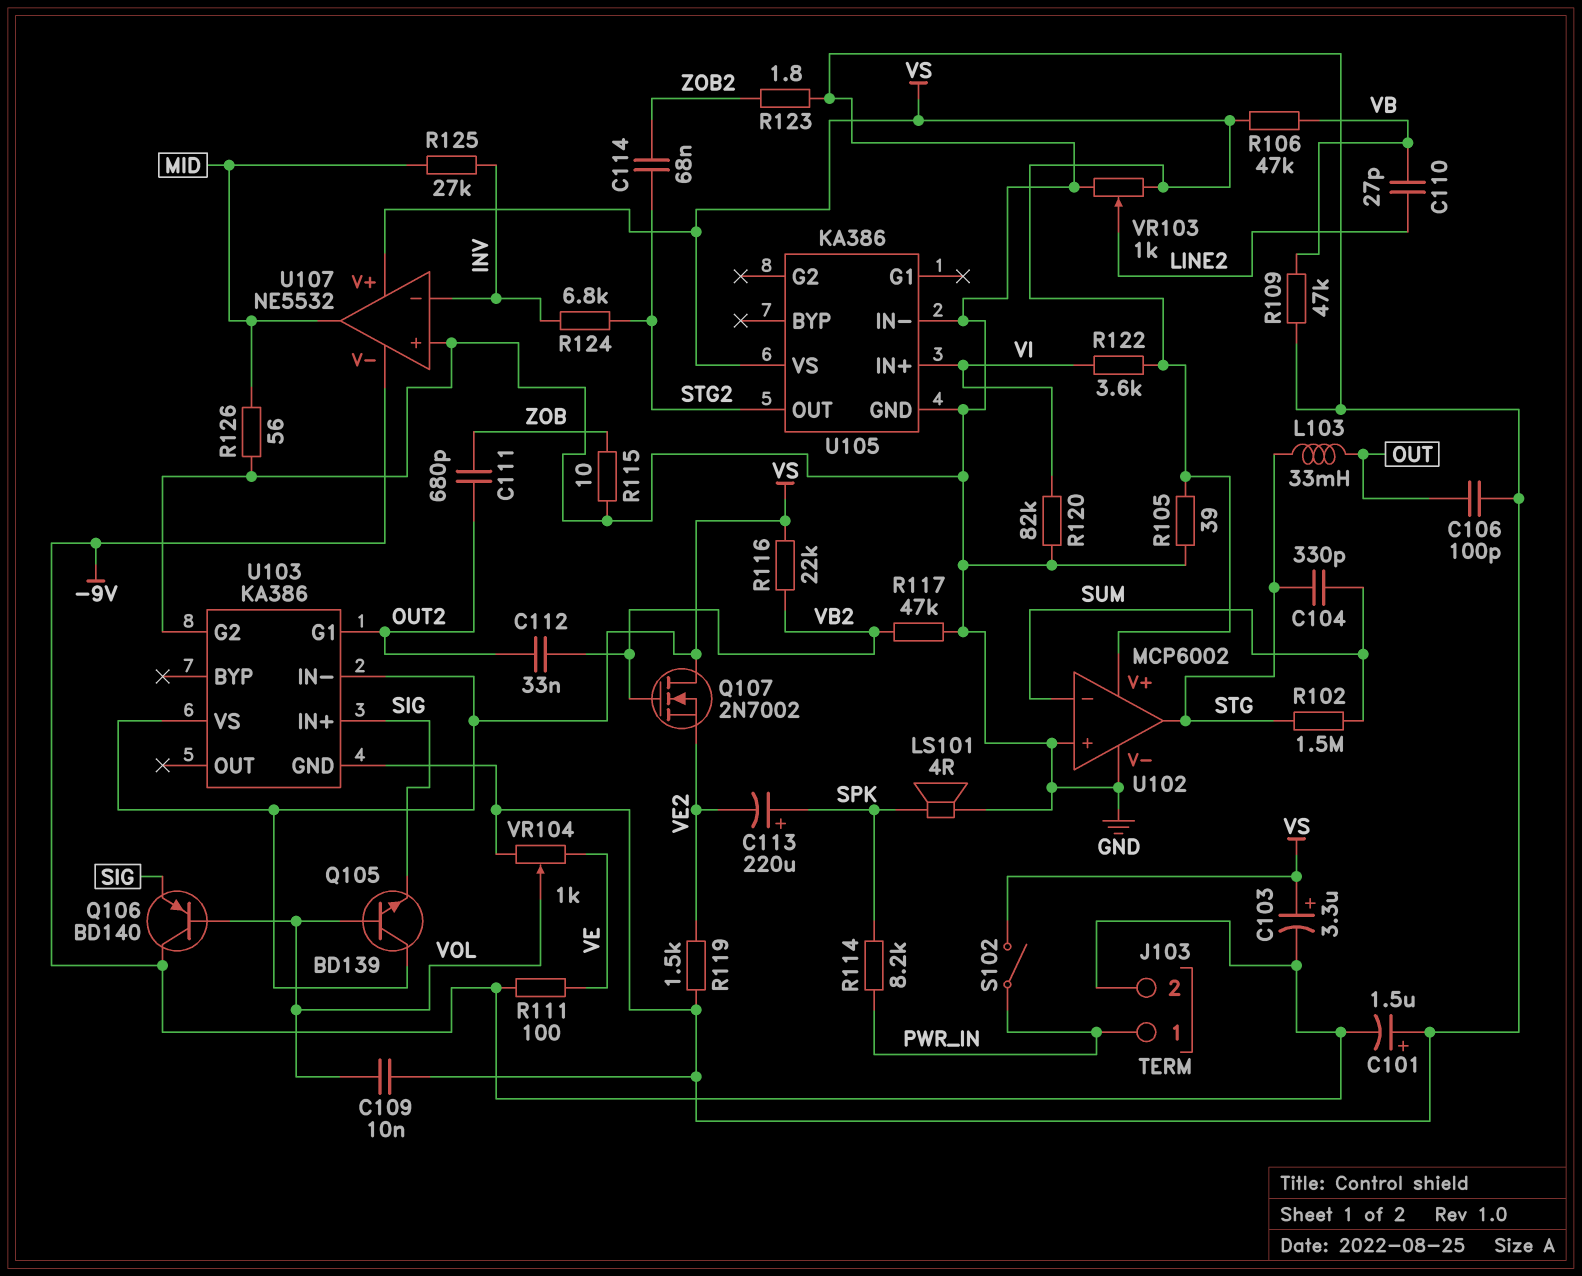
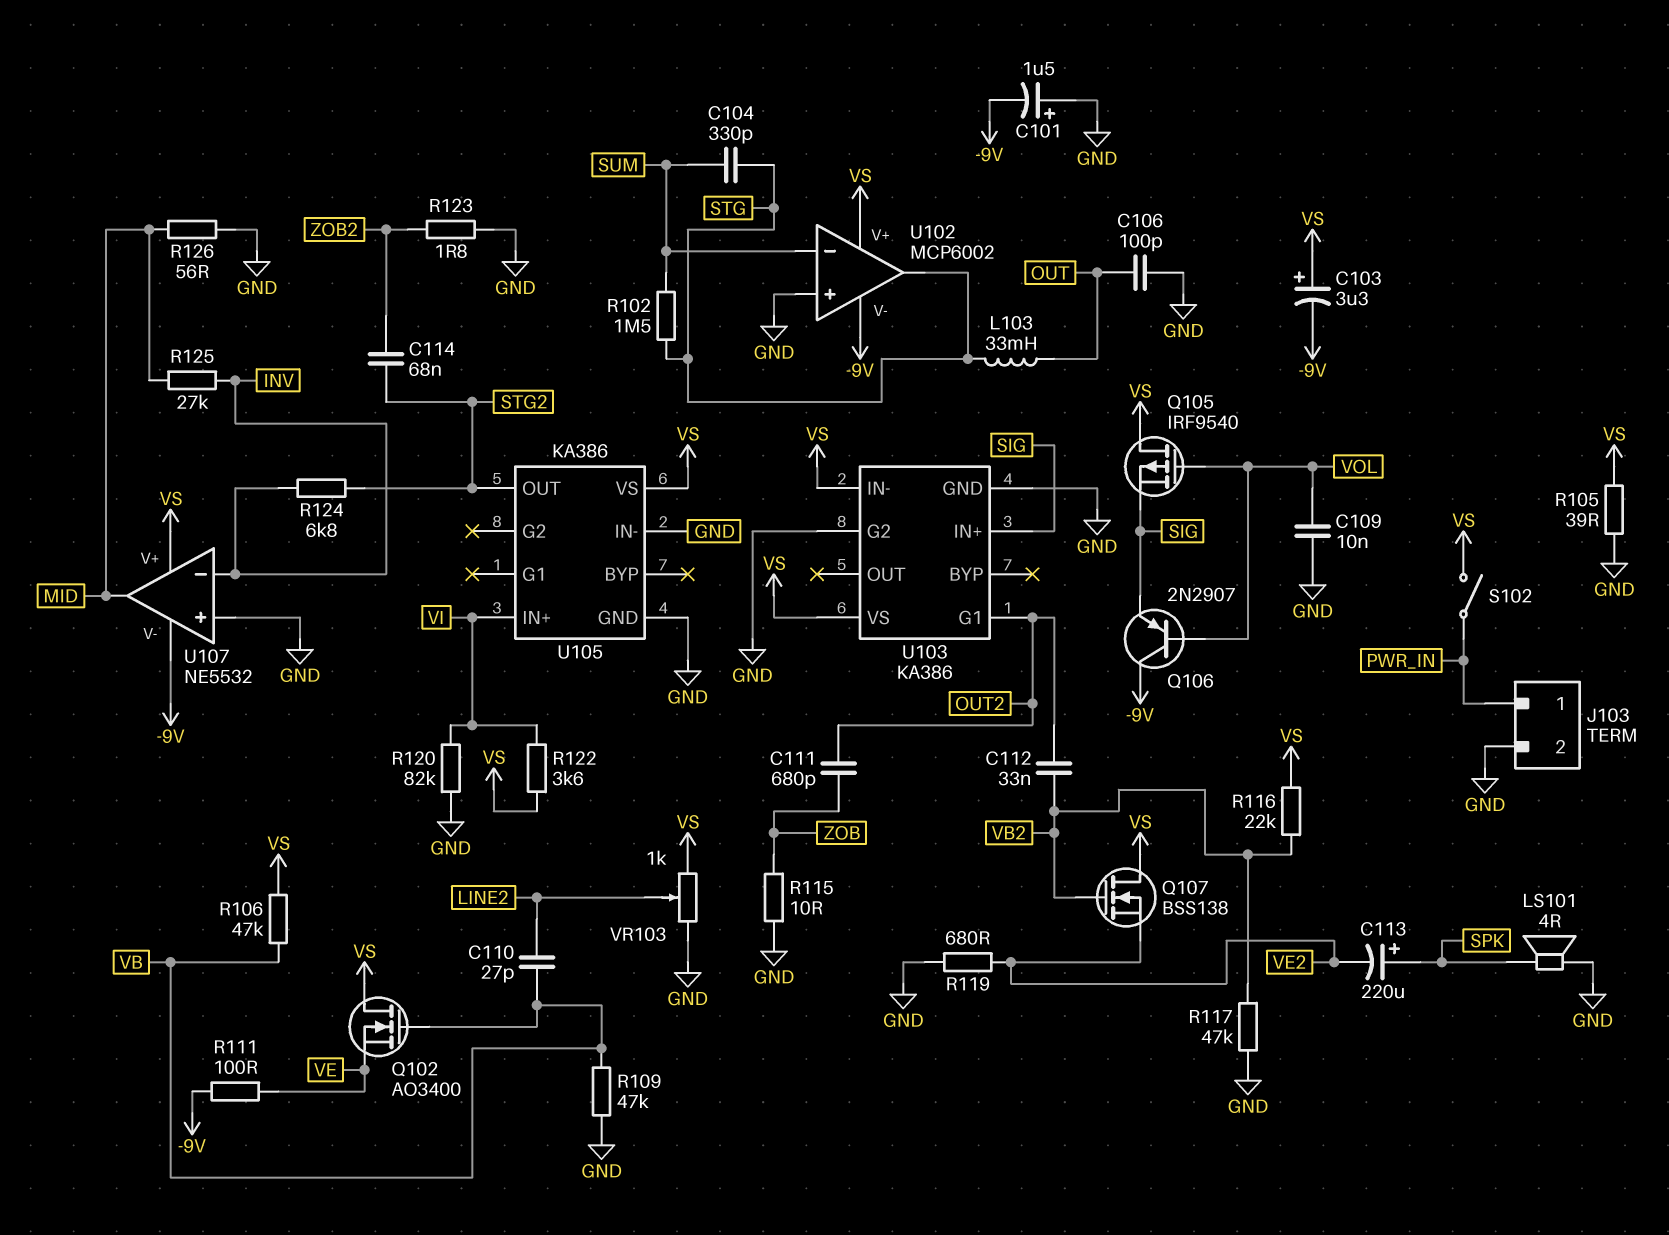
J103 pin 2: -9V -> GND
Q102: none -> NMOS AO3400 (G VB, D VS, S VE)
Q105: NPN BD139 (B VOL, C VS, E SIG) -> PMOS IRF9540 (G VOL, D VS, S SIG)
Q106: PNP BD140 (B VOL, C -9V, E SIG) -> PNP 2N2907 (B VOL, C -9V, E SIG)
Q107: NMOS 2N7002 (G VB2, D VS, S VE2) -> NMOS BSS138 (G VB2, D VS, S VE2)
R114: 8.2k (PWR_IN, SPK) -> none
R119: 1.5k (GND, VE2) -> 680 (GND, VE2)
U102 pin V-: GND -> -9V
VR104: 1k (GND, VE, wiper VOL) -> none

